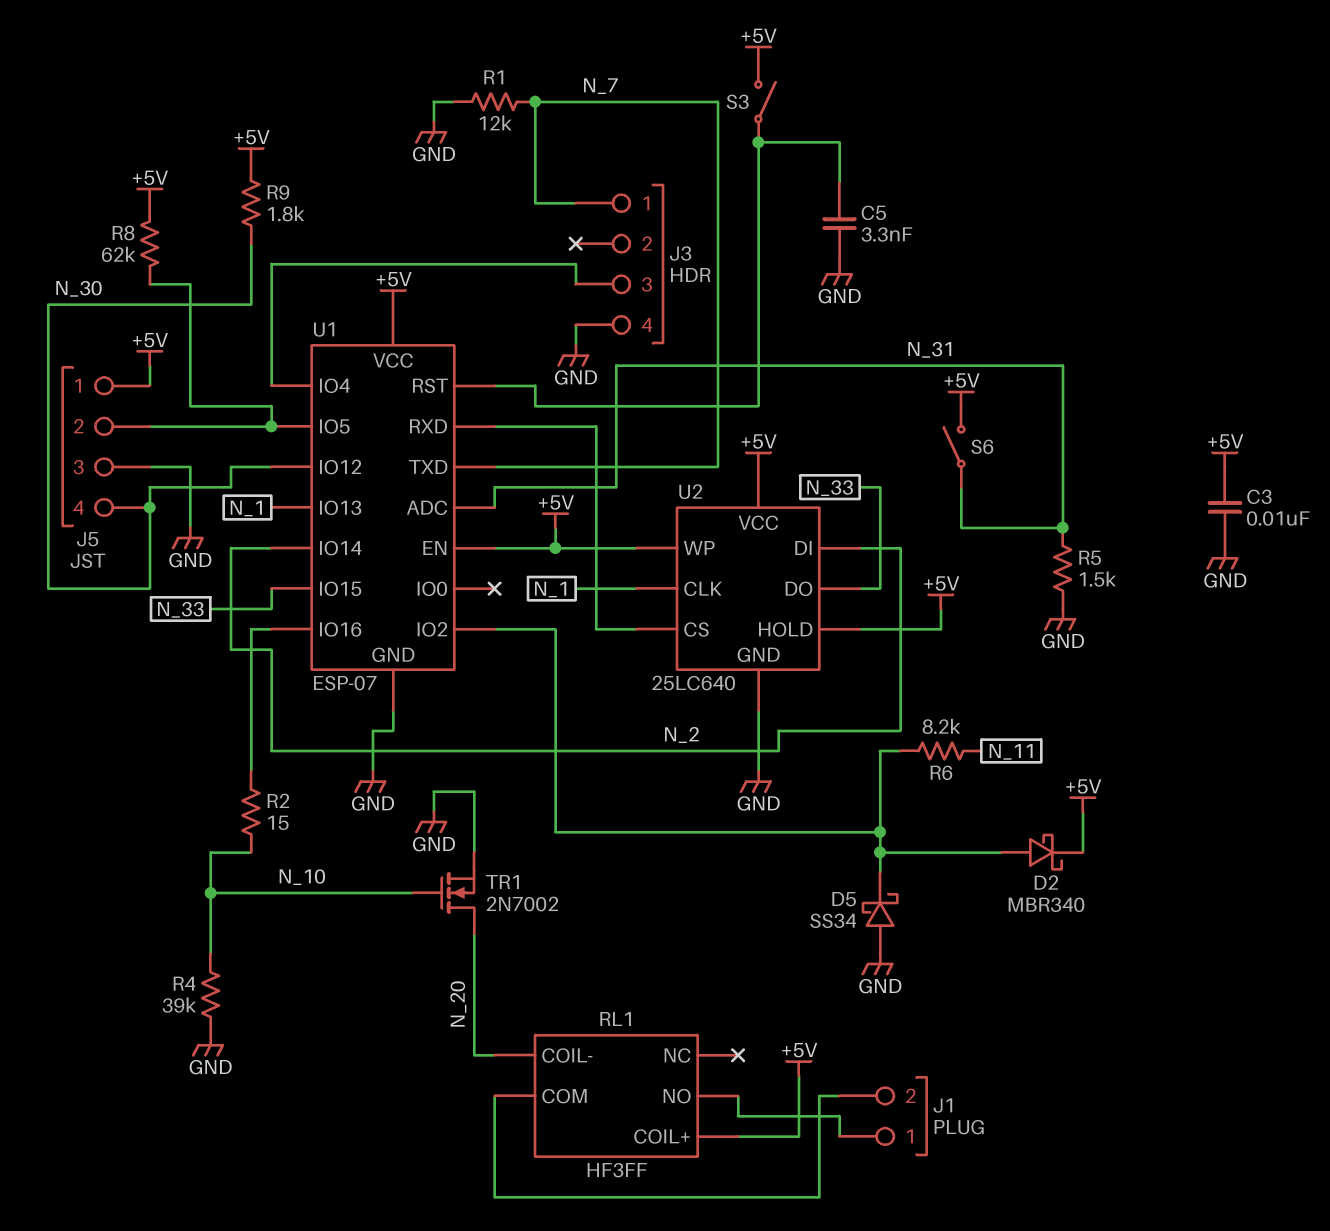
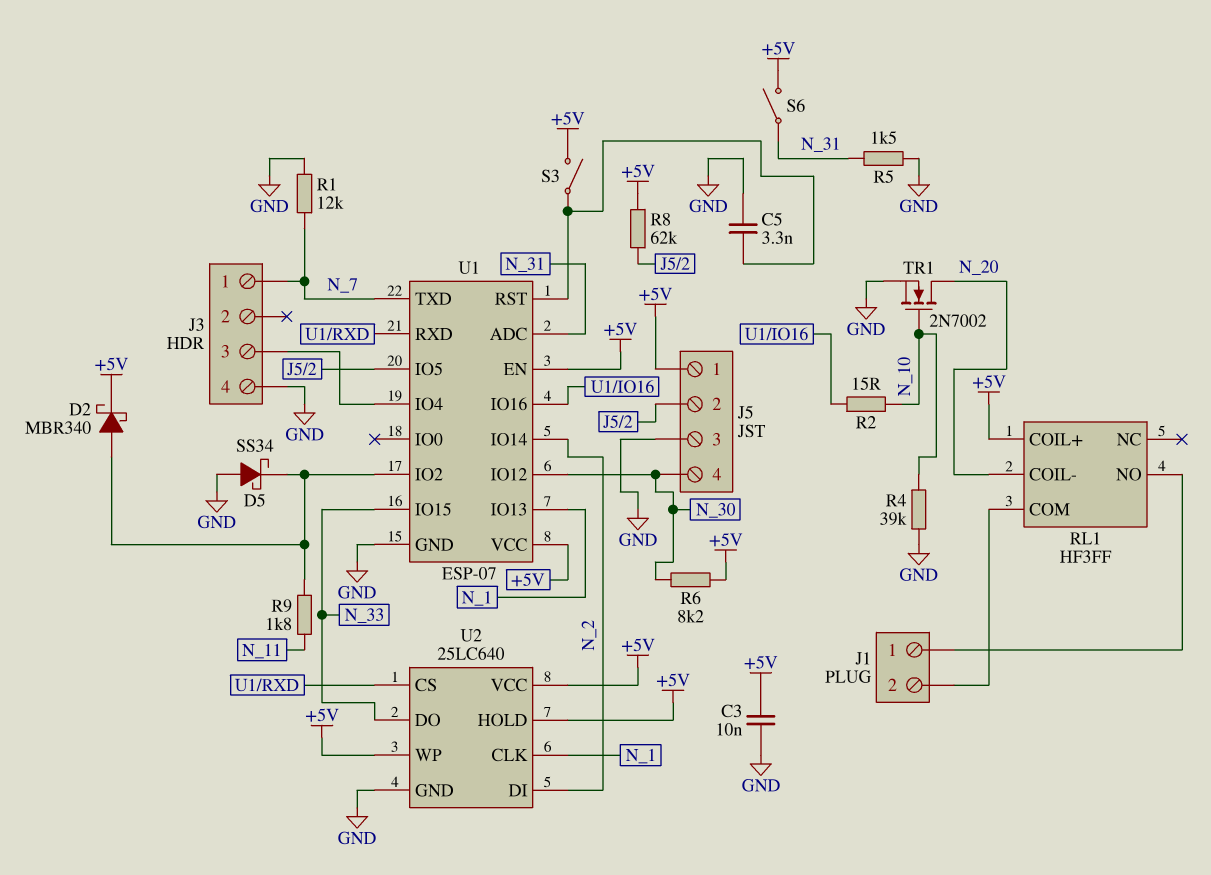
R6: 8.2k (N_11, U1/IO2) -> 8.2k (+5V, N_30)
R9: 1.8k (+5V, N_30) -> 1.8k (N_11, U1/IO2)

